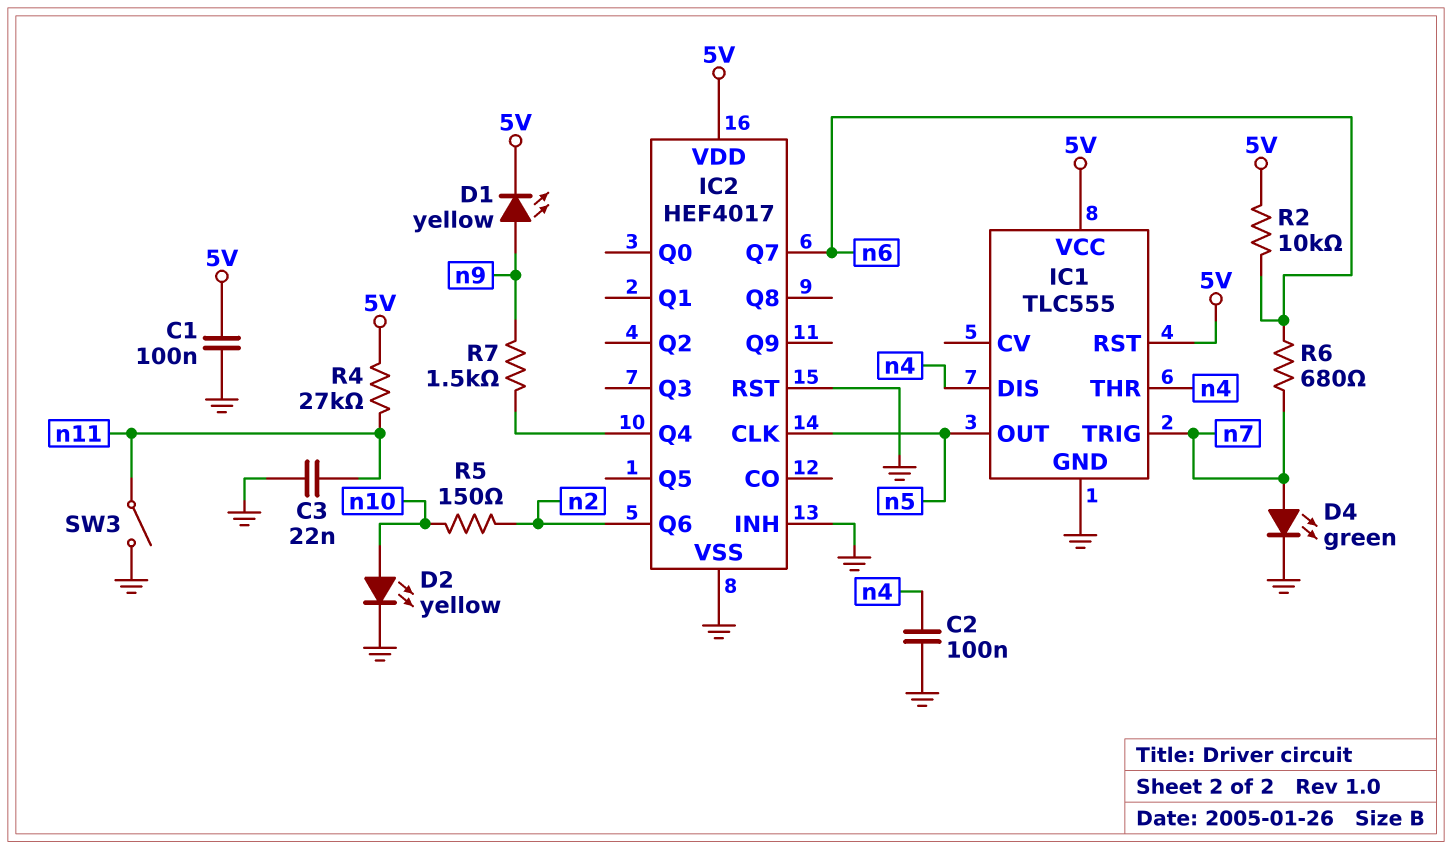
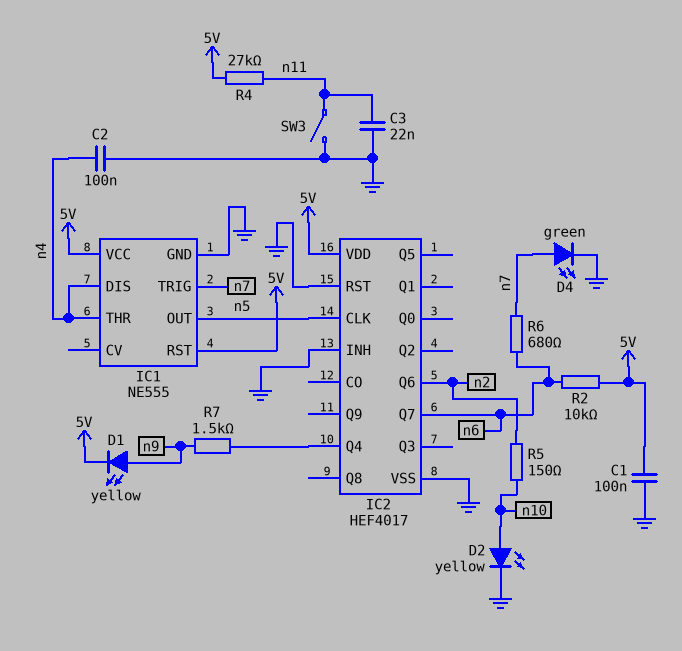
IC1: TLC555 -> NE555

